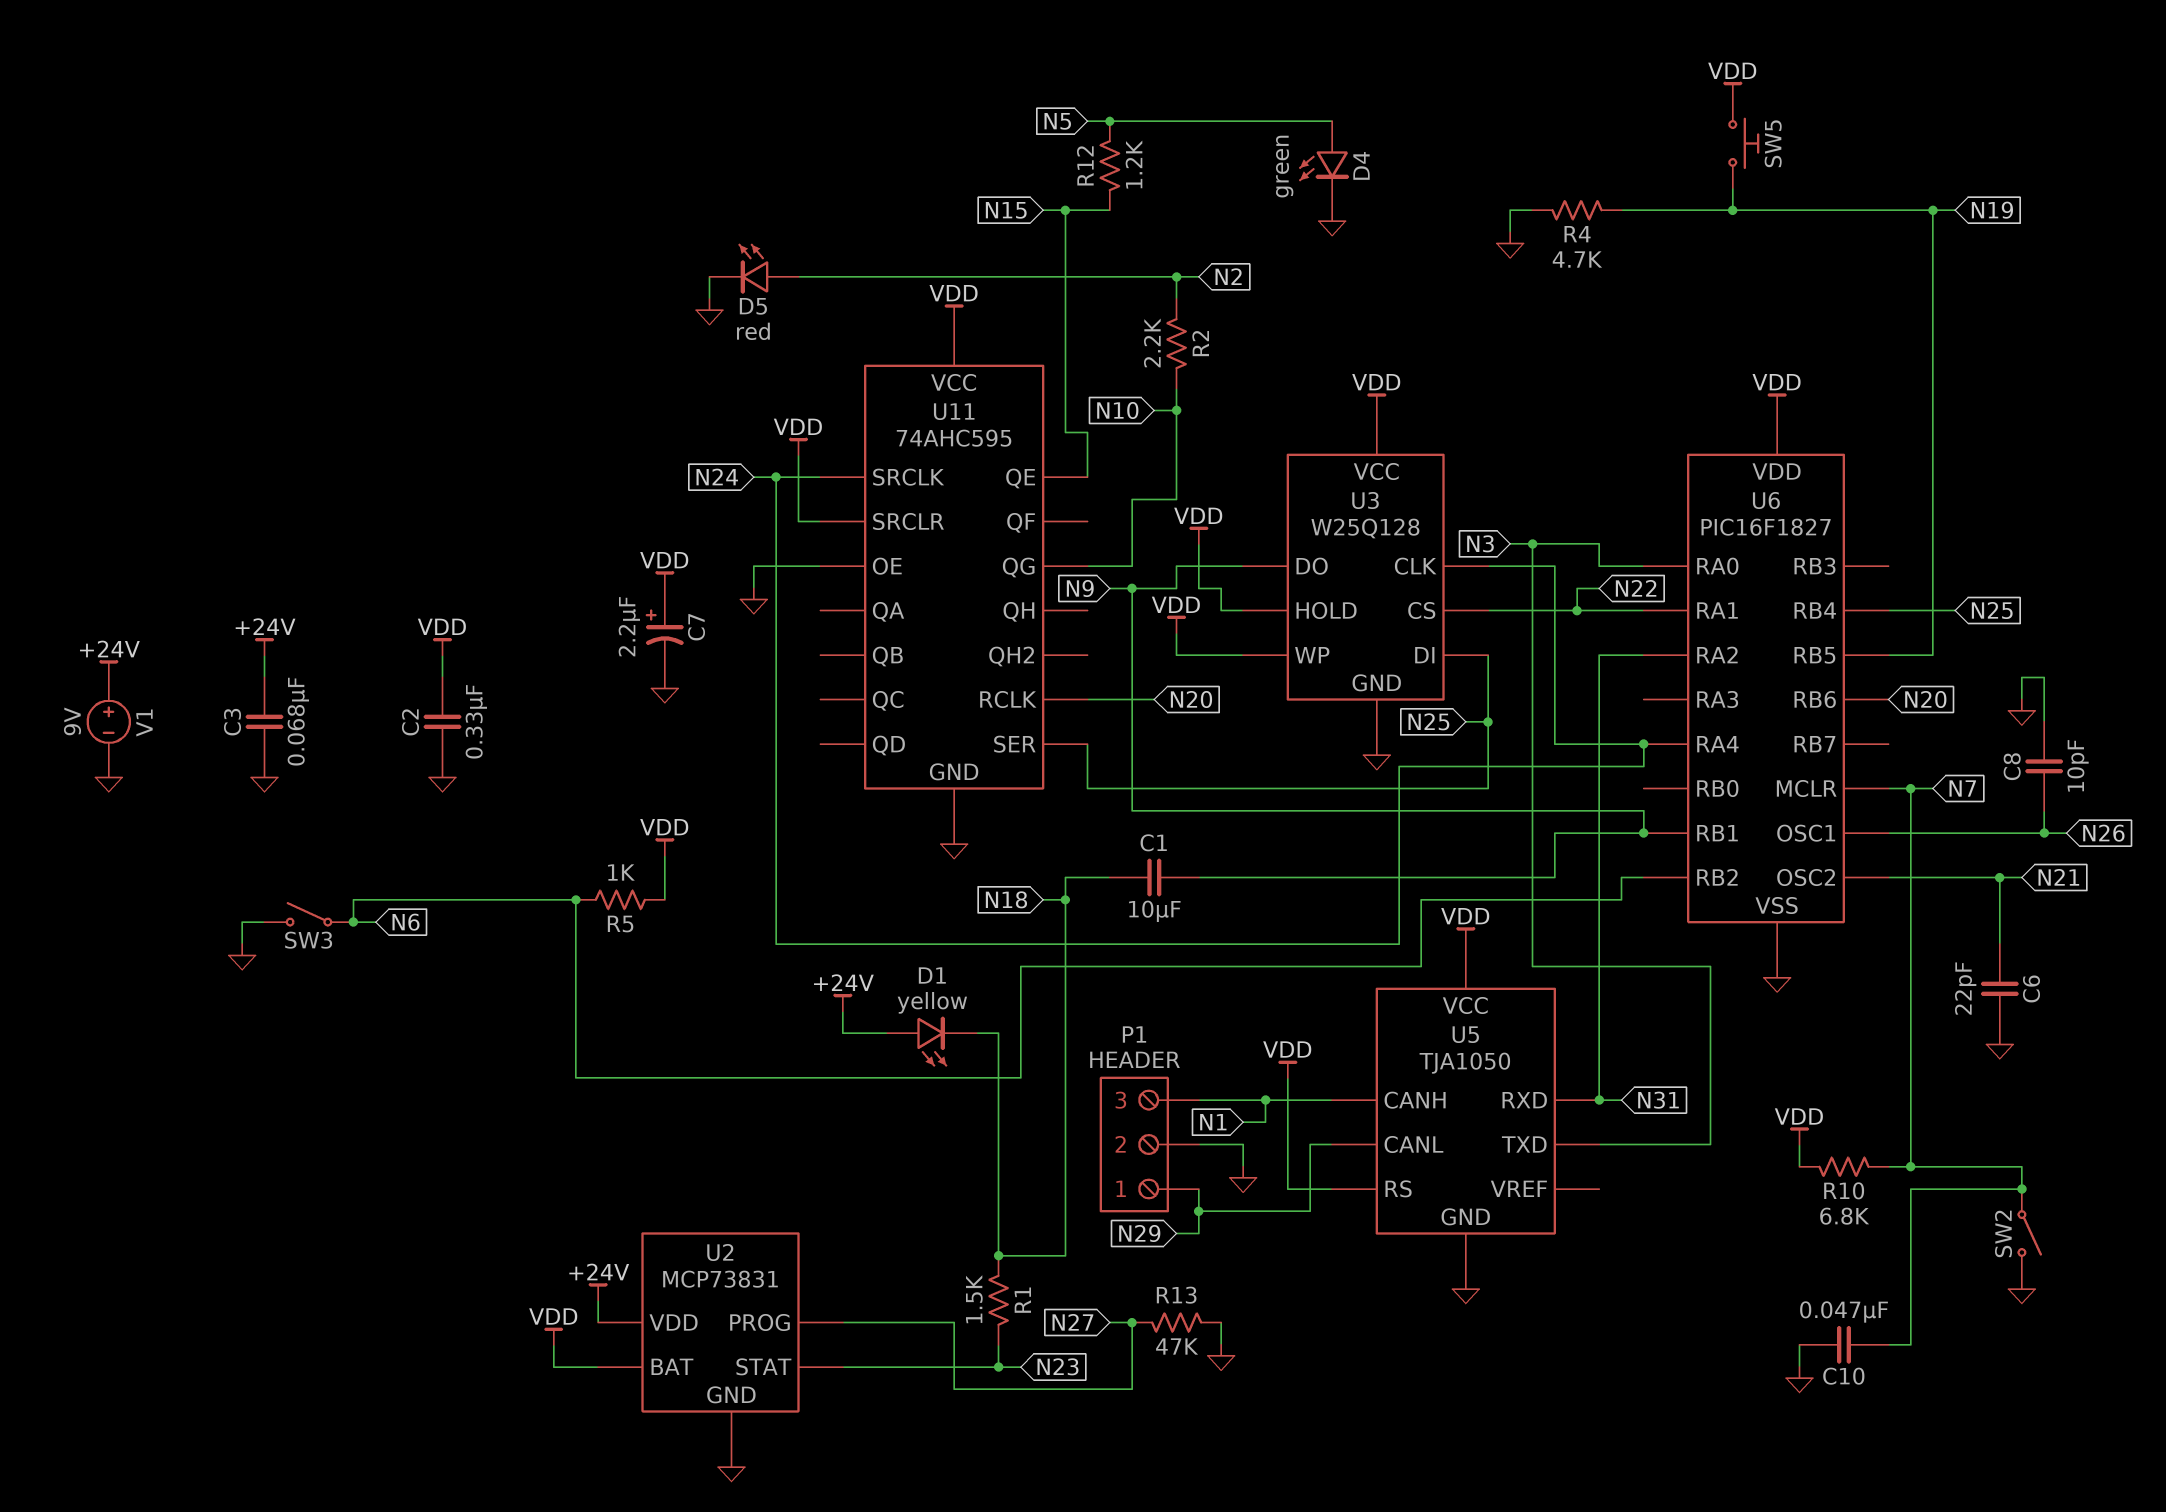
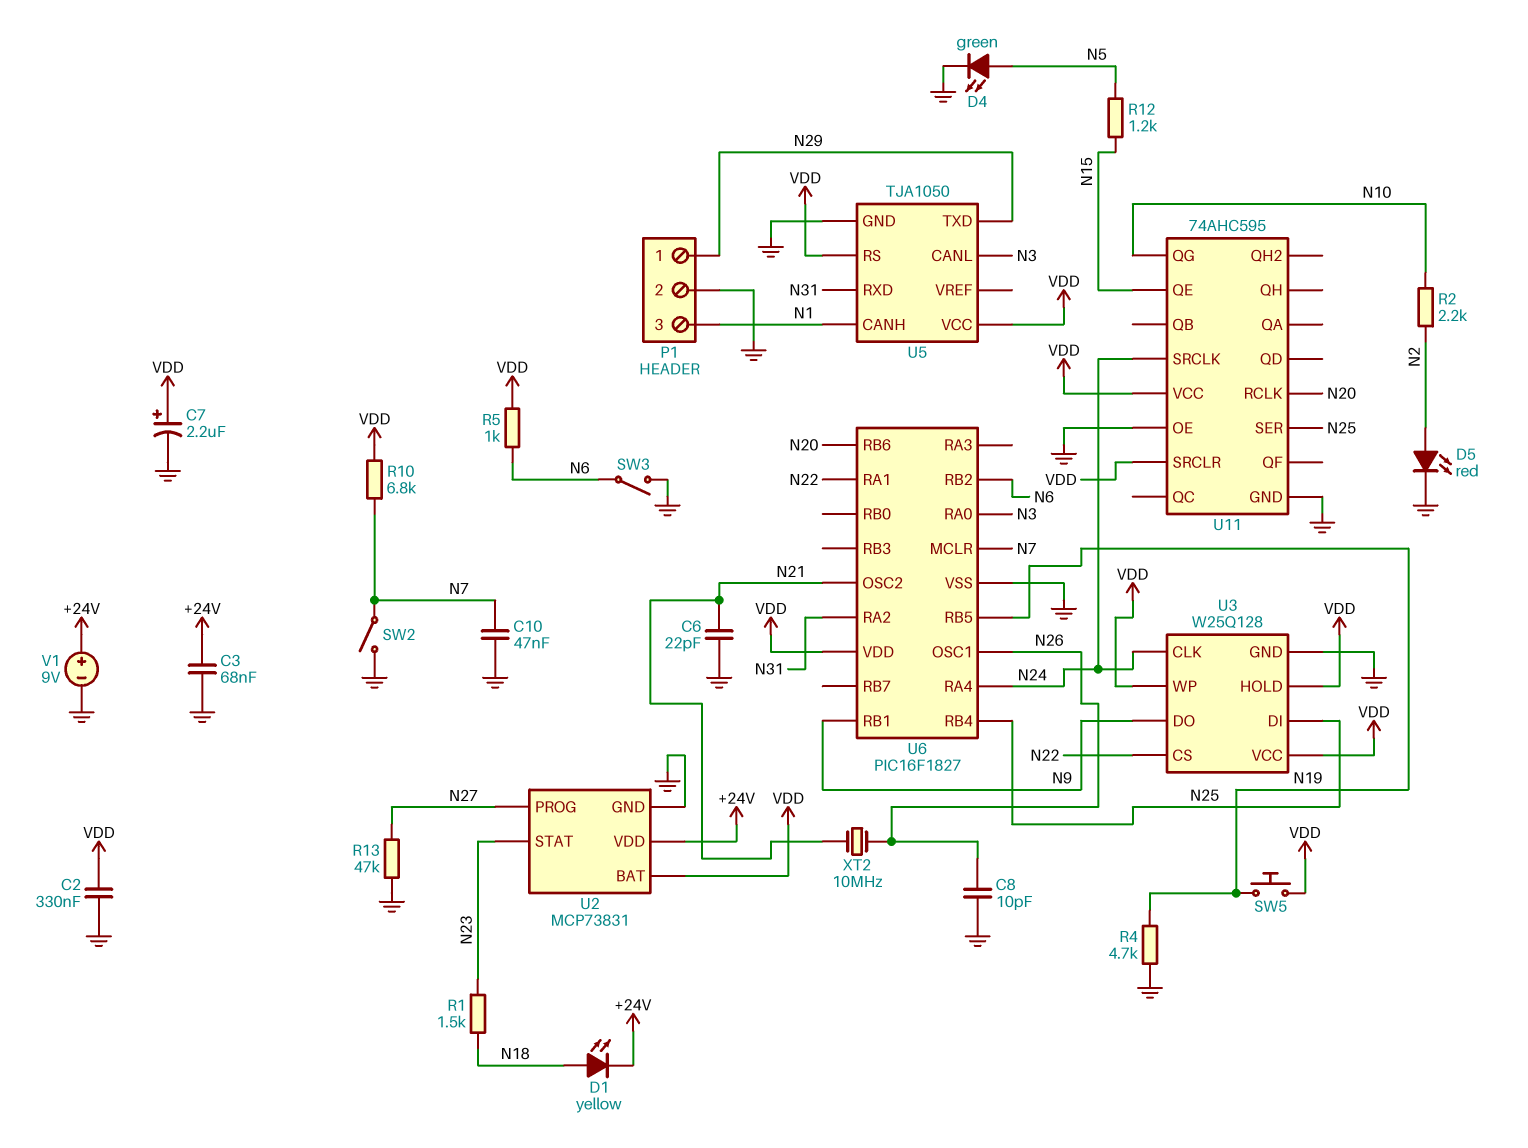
C1: 10uF (N9, N18) -> none
D1: LED yellow (A +24V, K N18) -> LED yellow (A N18, K +24V)
U5 pin CANL: N29 -> N3
U5 pin TXD: N3 -> N29
XT2: none -> 10MHz (N21, N26)

